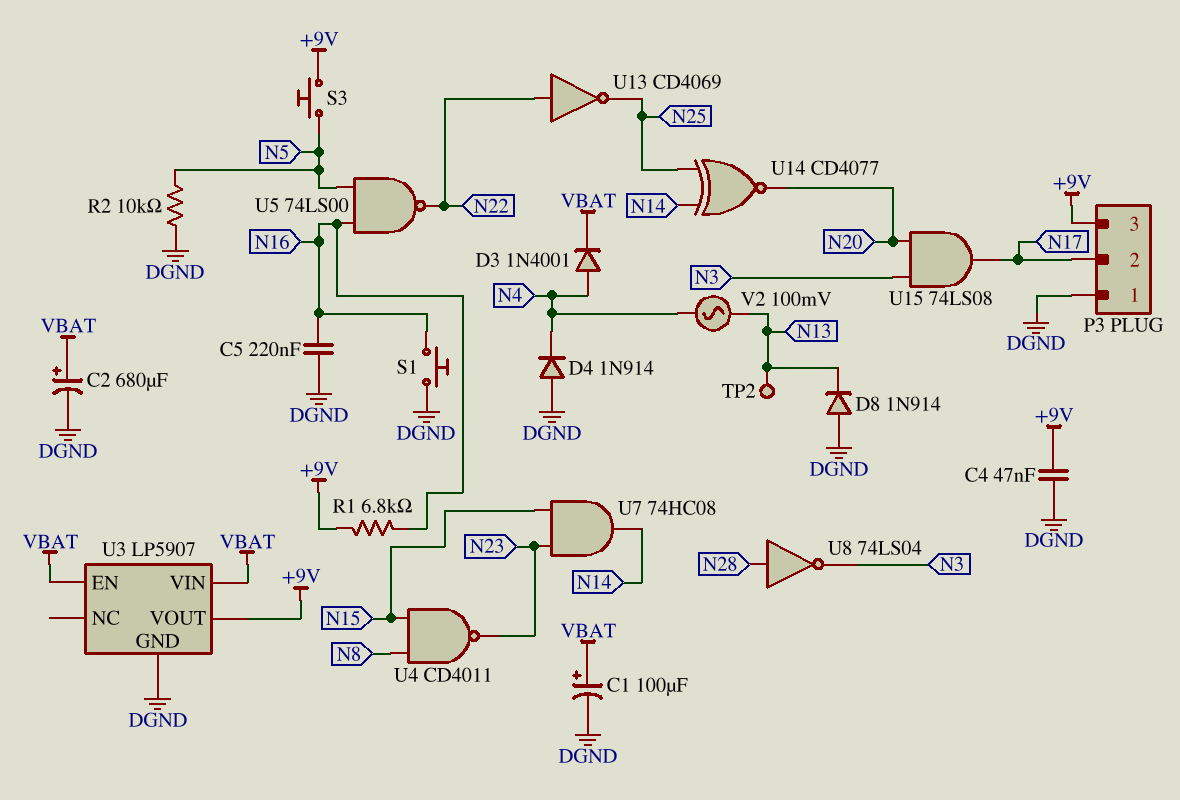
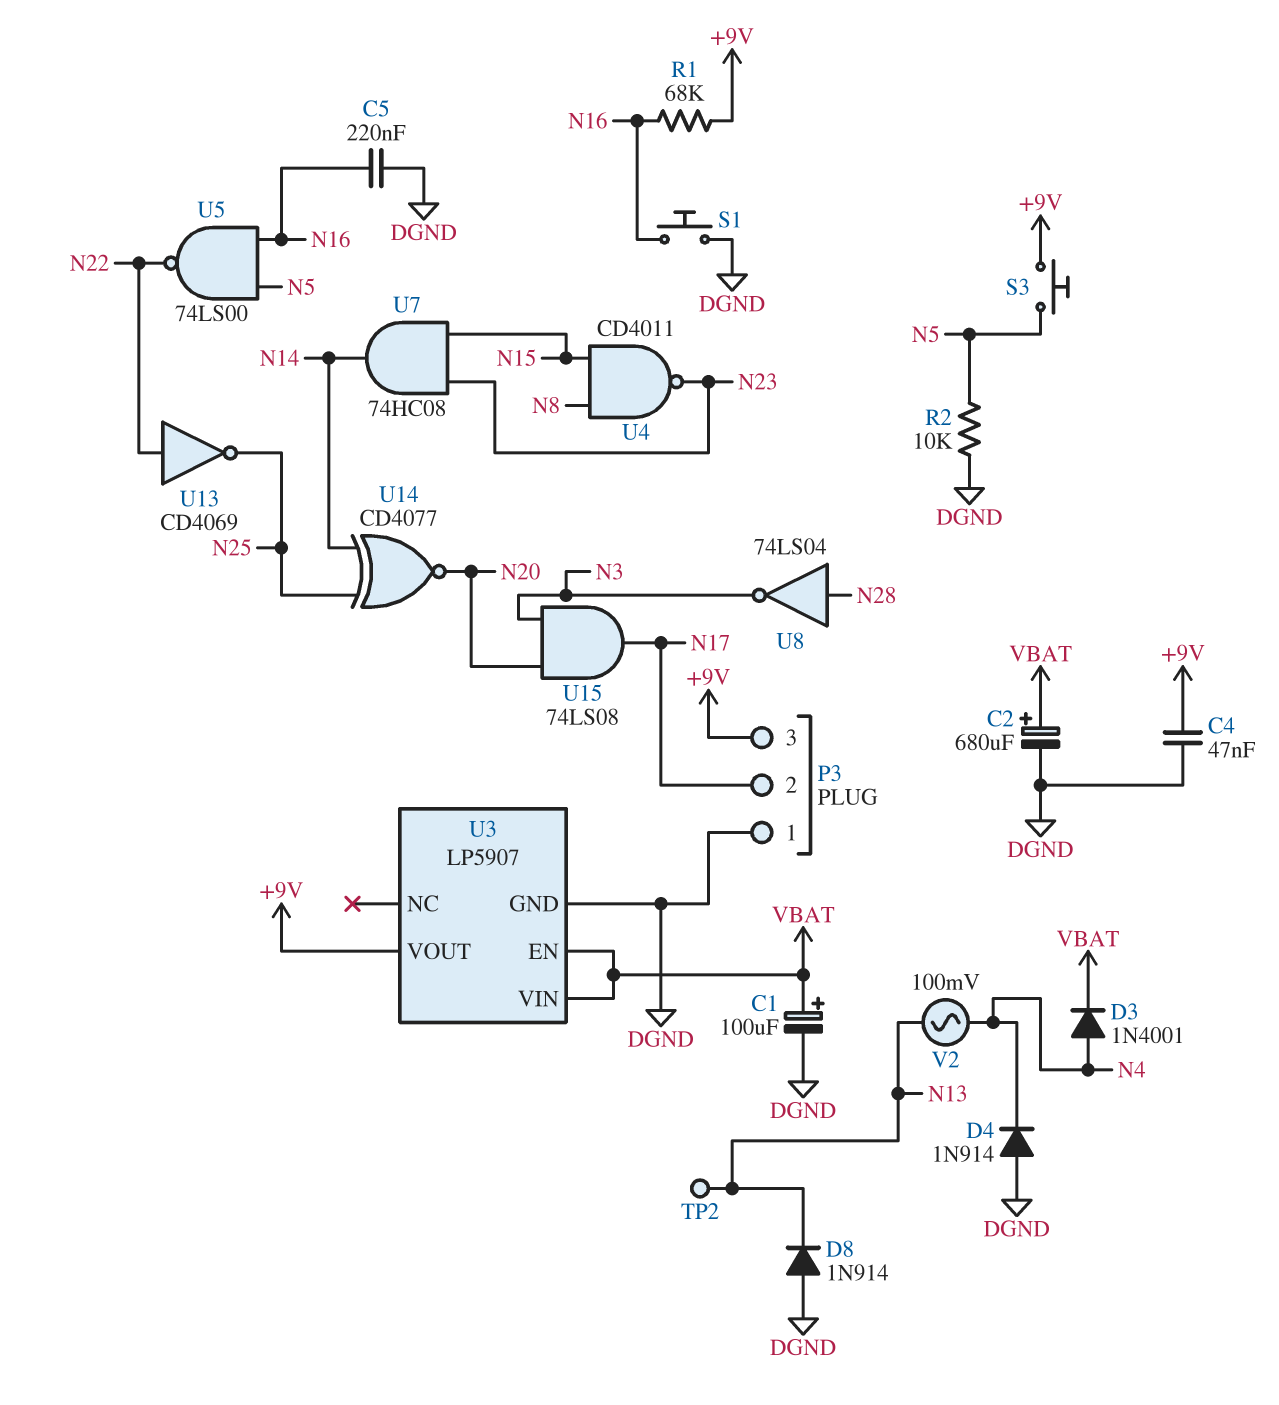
R1: 6.8k (+9V, N16) -> 68k (+9V, N16)

